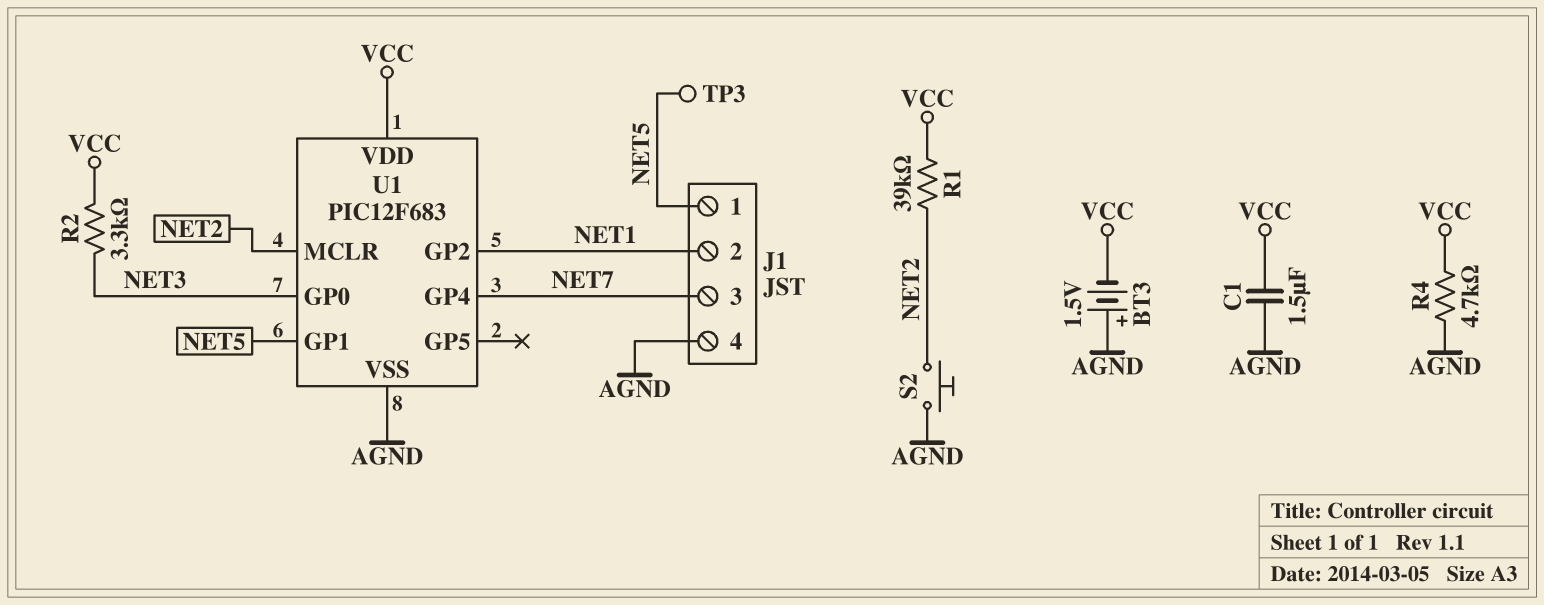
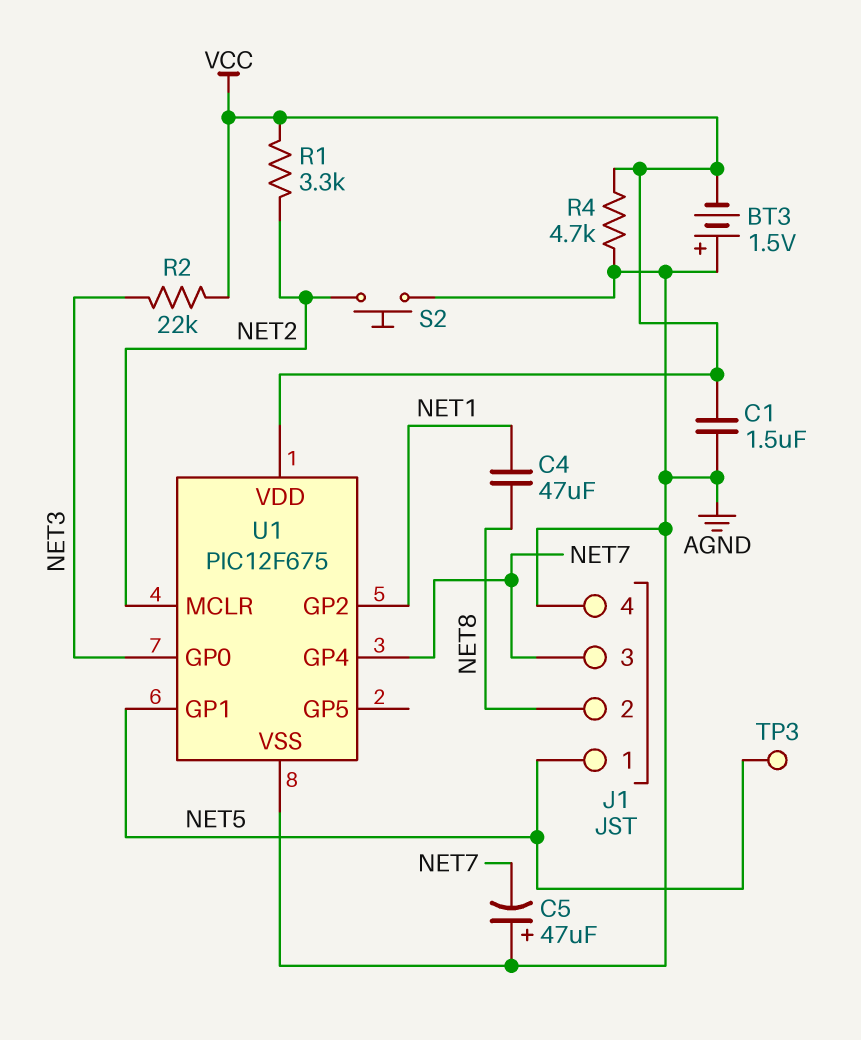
C4: none -> 47uF (NET1, NET8)
C5: none -> 47uF (plus AGND, minus NET7)
J1 pin 2: NET1 -> NET8
R1: 39k (NET2, VCC) -> 3.3k (NET2, VCC)
R2: 3.3k (NET3, VCC) -> 22k (NET3, VCC)
U1: PIC12F683 -> PIC12F675

